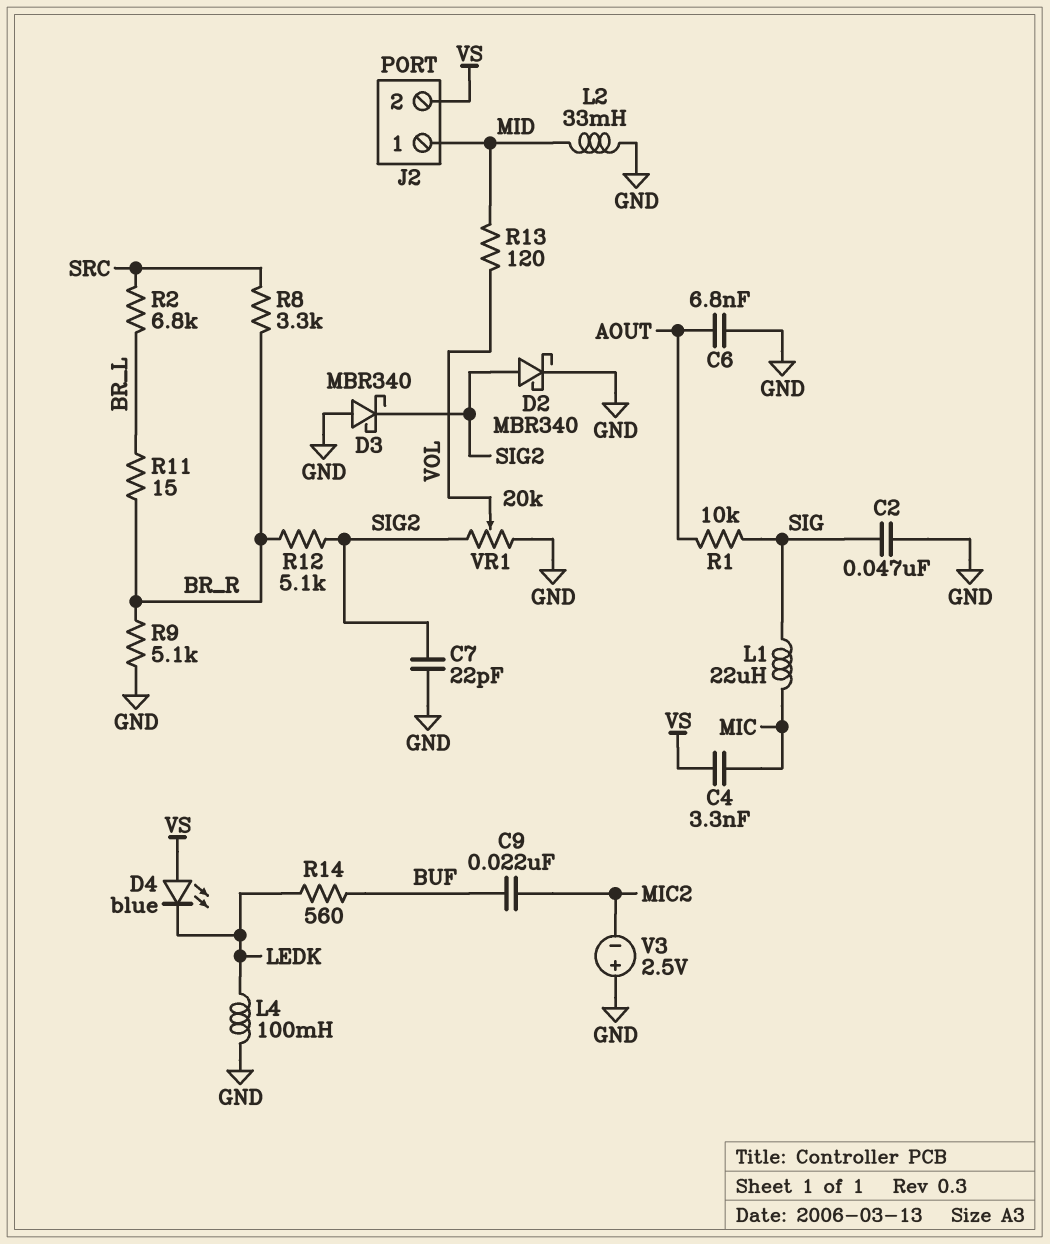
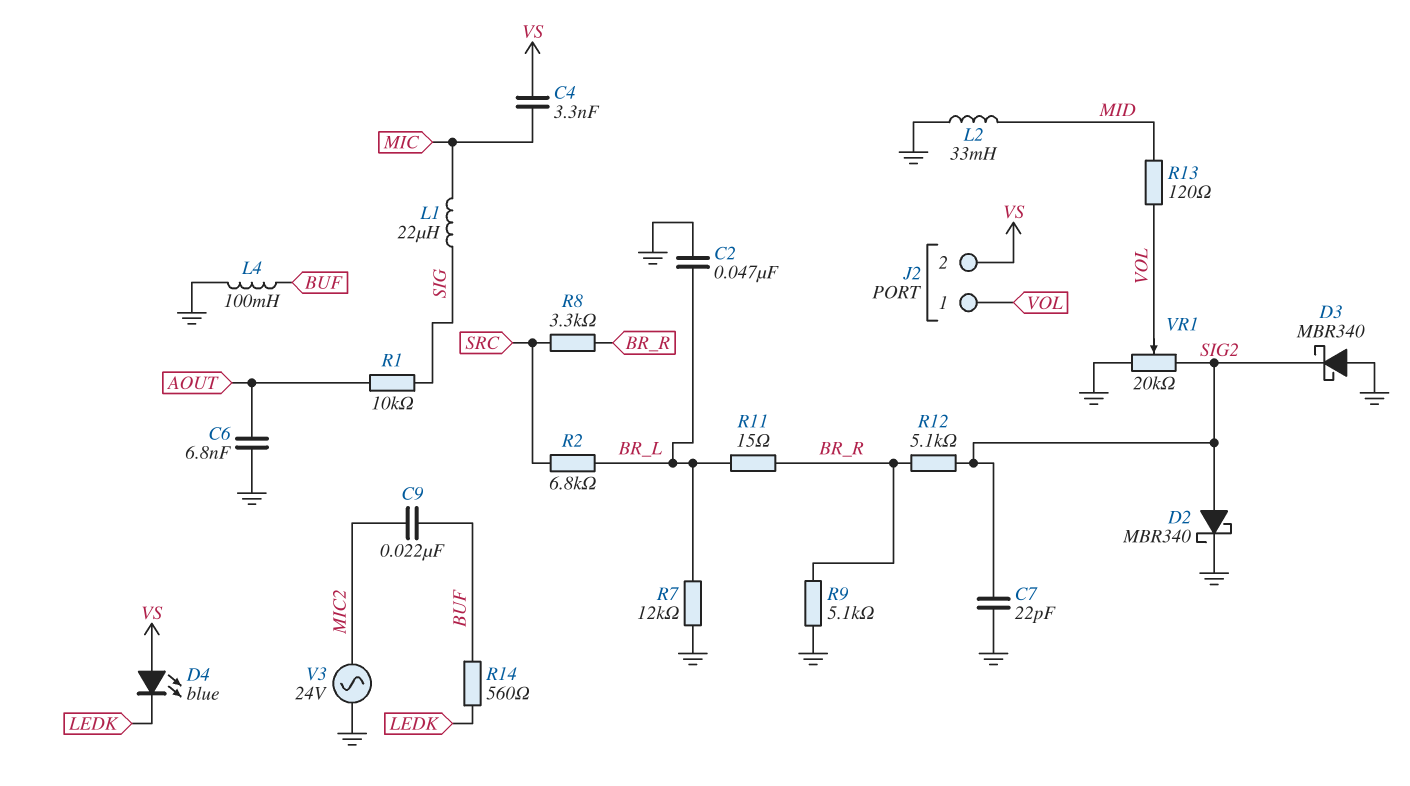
C2: 47nF (GND, SIG) -> 47nF (BR_L, GND)
J2 pin 1: MID -> VOL
L4: 100mH (GND, LEDK) -> 100mH (BUF, GND)
R7: none -> 12k (BR_L, GND)
V3: 2.5V (plus GND, minus MIC2) -> AC 24V (GND, MIC2)

